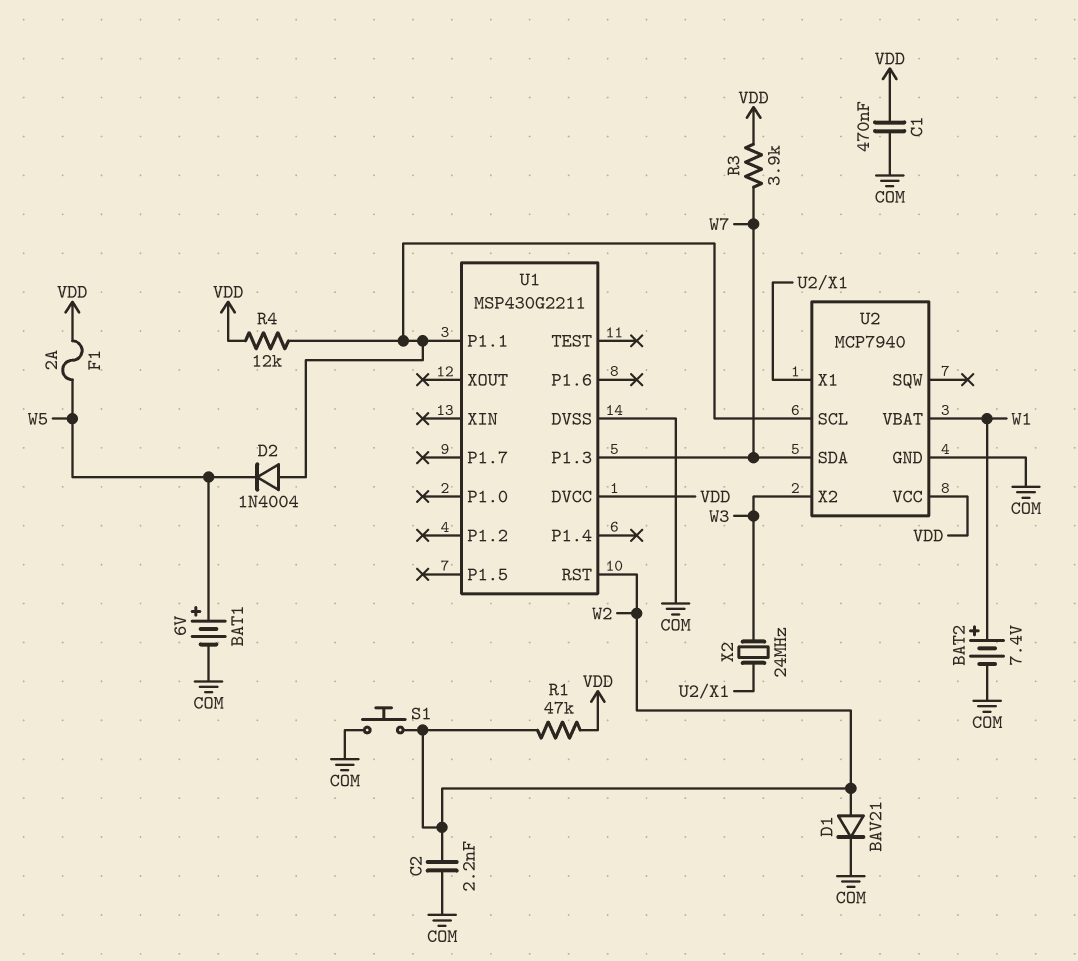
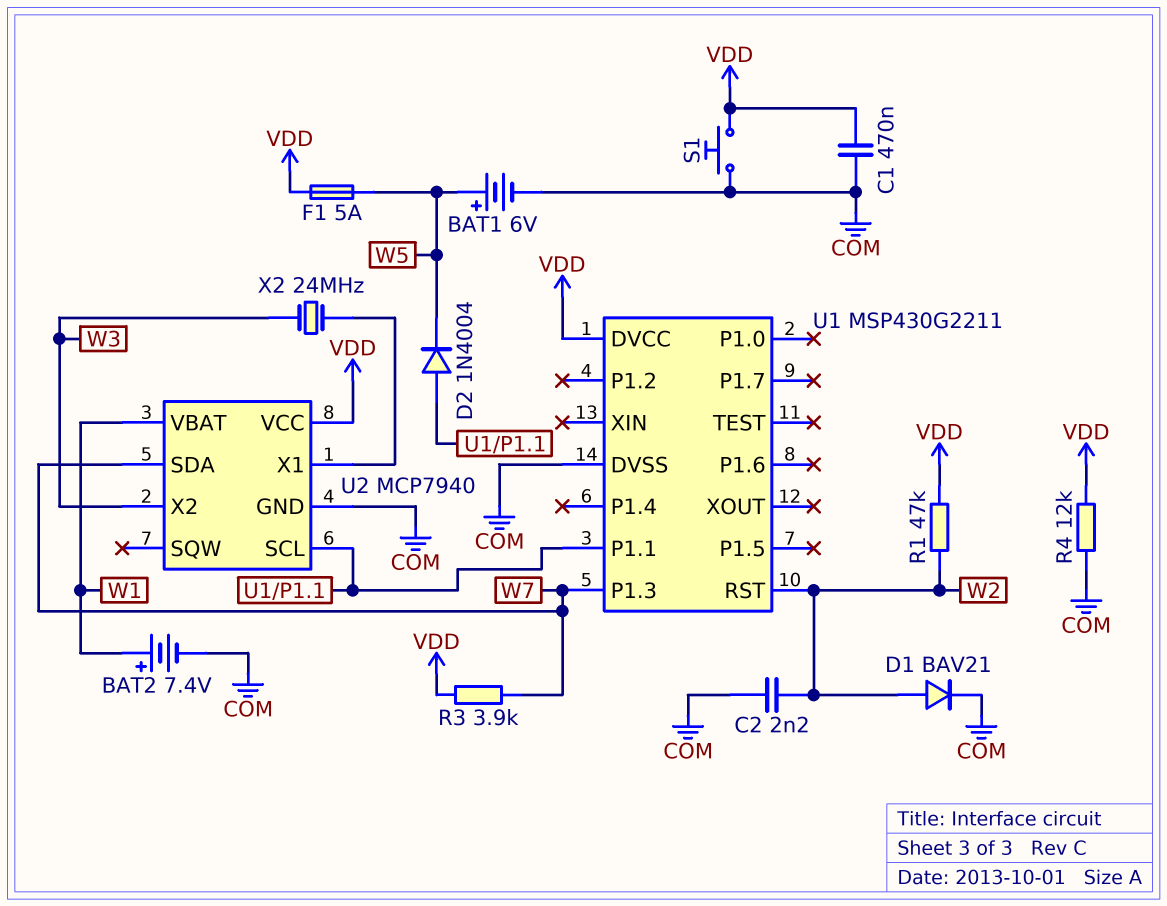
F1: 2A (VDD, W5) -> 5A (VDD, W5)
R4: 12k (U1/P1.1, VDD) -> 12k (COM, VDD)
S1: button (COM, W2) -> button (COM, VDD)

